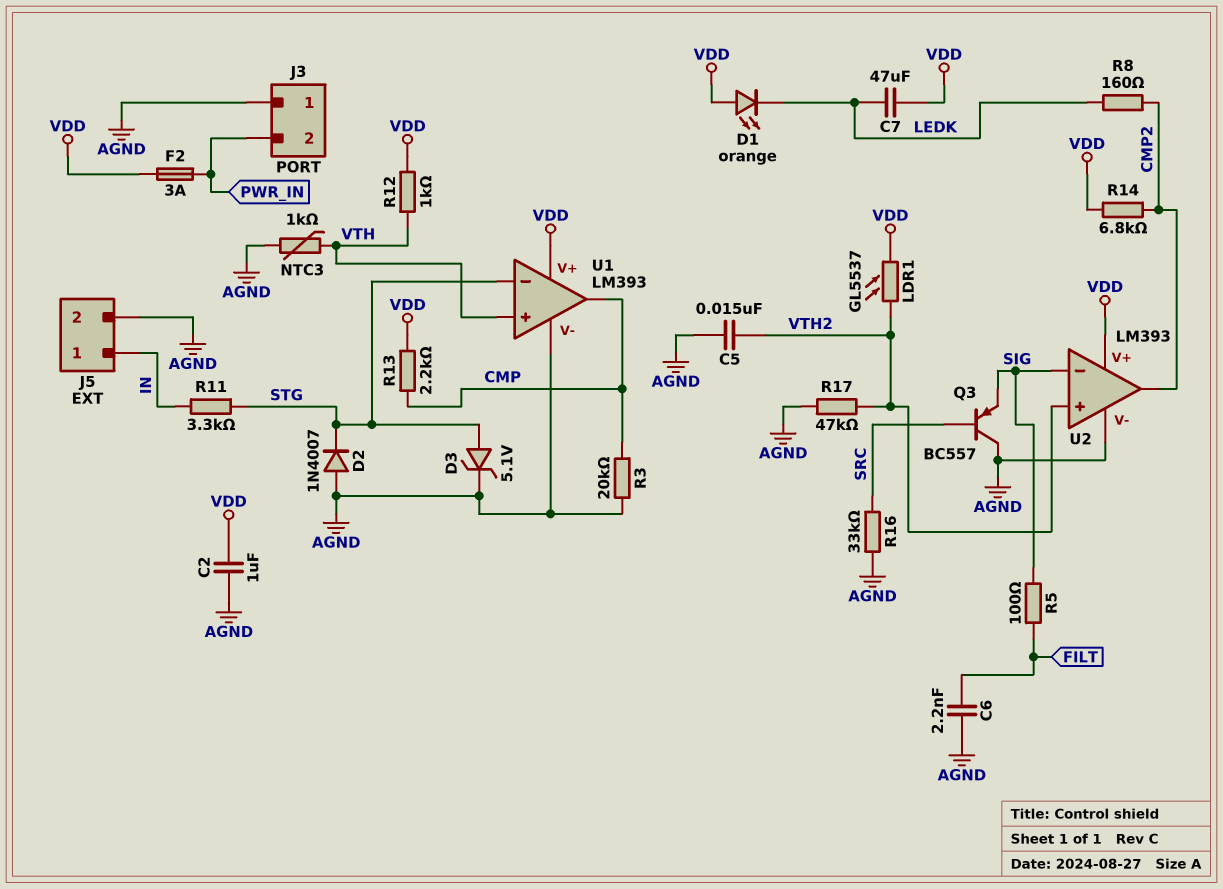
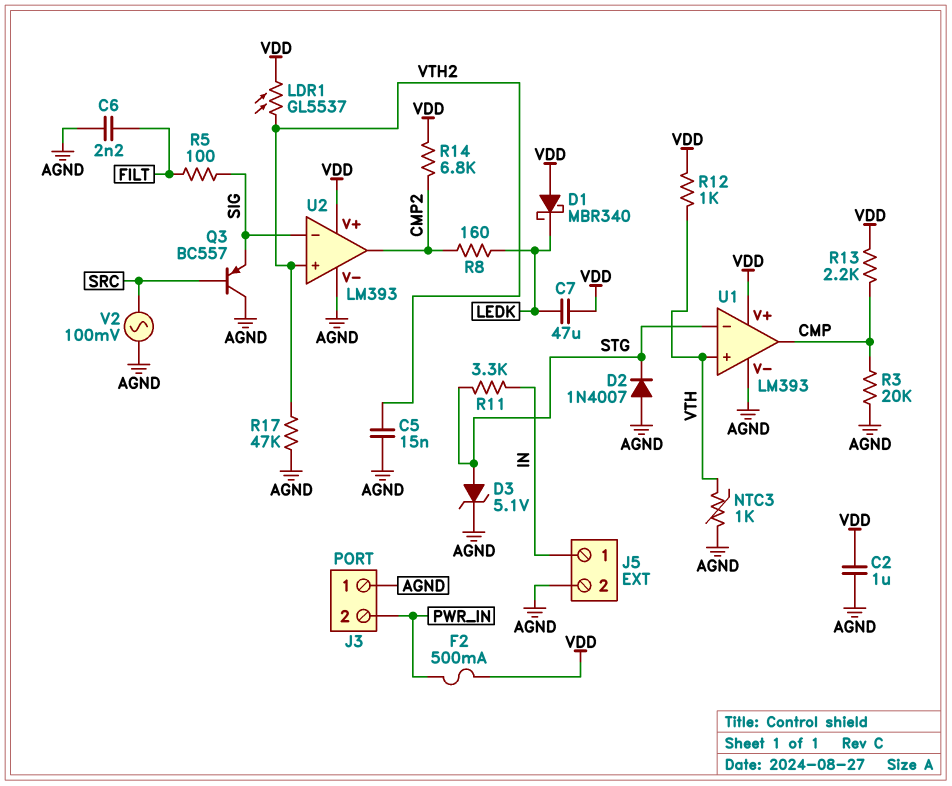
D1: LED orange (A VDD, K LEDK) -> schottky MBR340 (A VDD, K LEDK)
F2: 3A (PWR_IN, VDD) -> 500mA (PWR_IN, VDD)
R16: 33k (AGND, SRC) -> none
V2: none -> AC 100mV (AGND, SRC)

